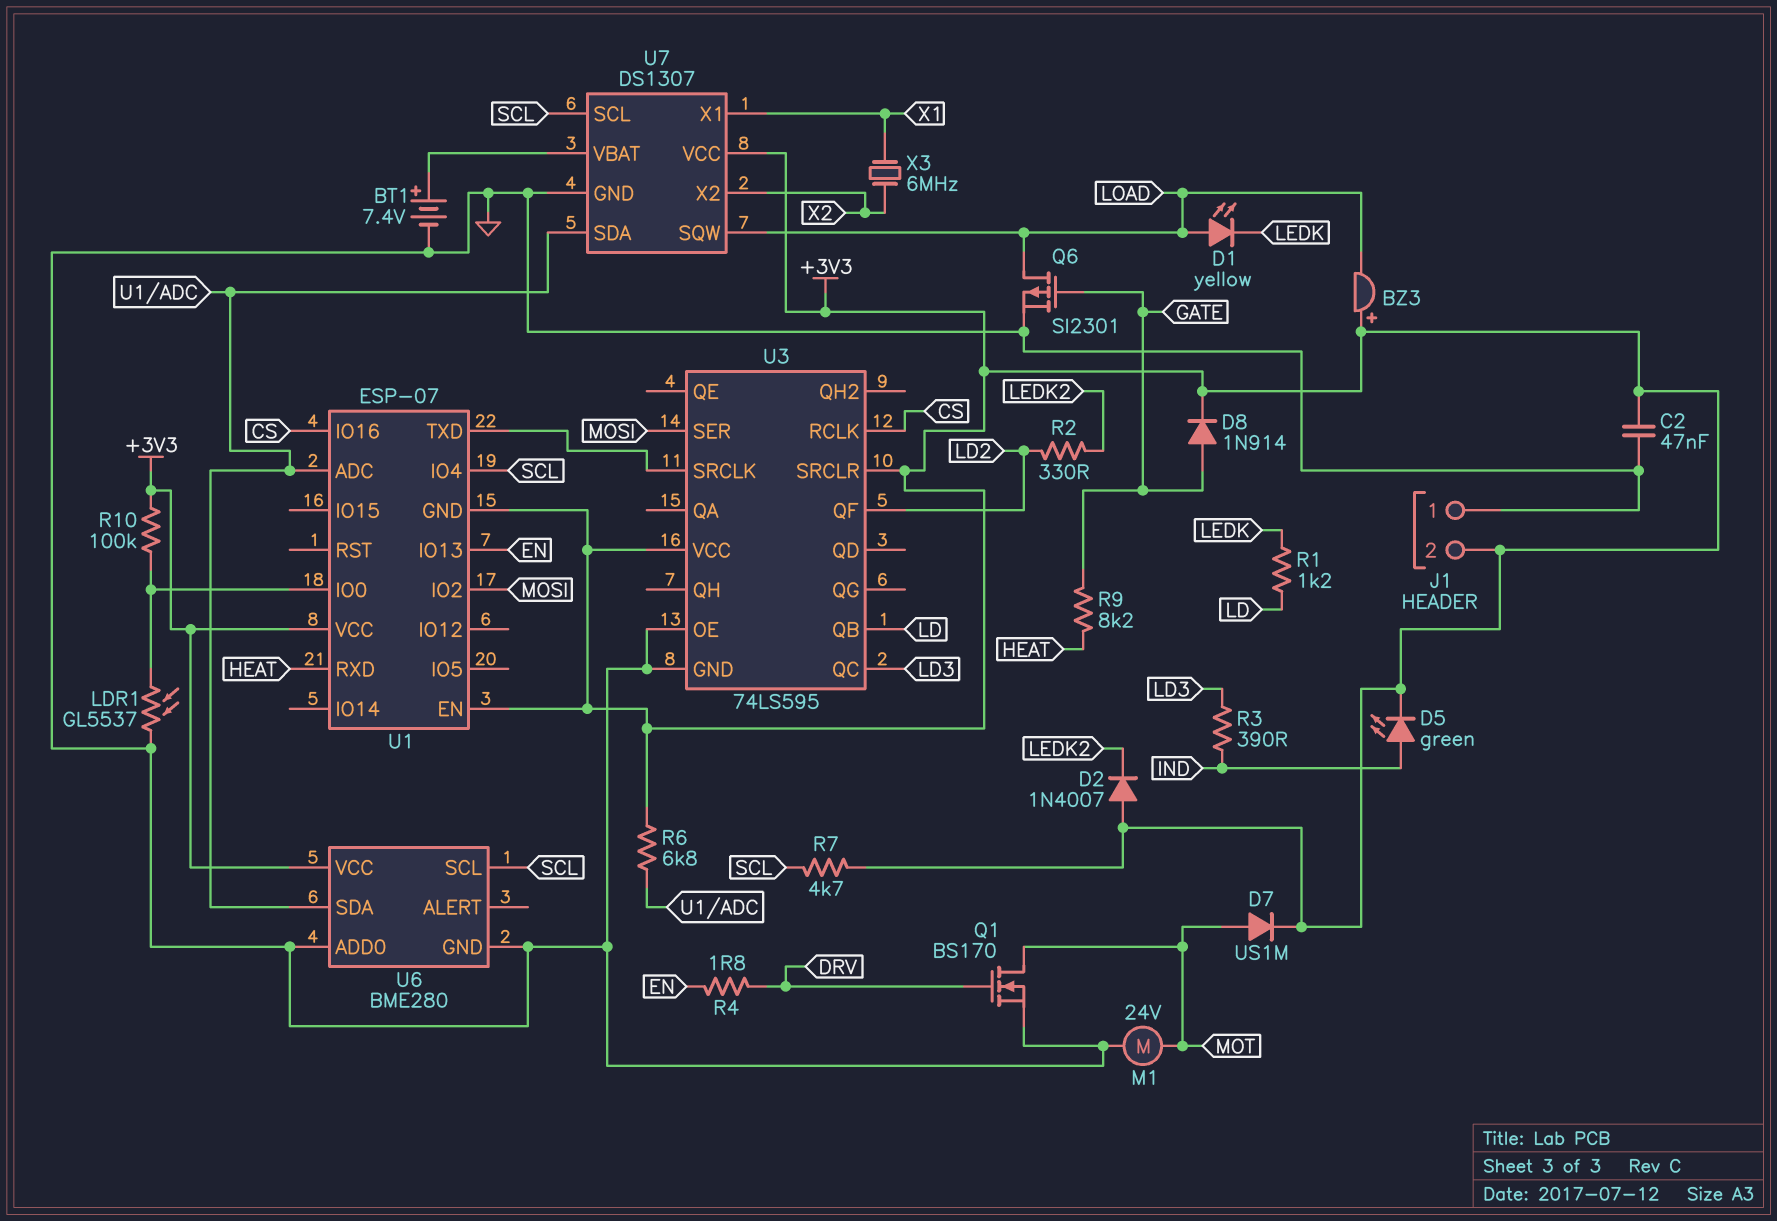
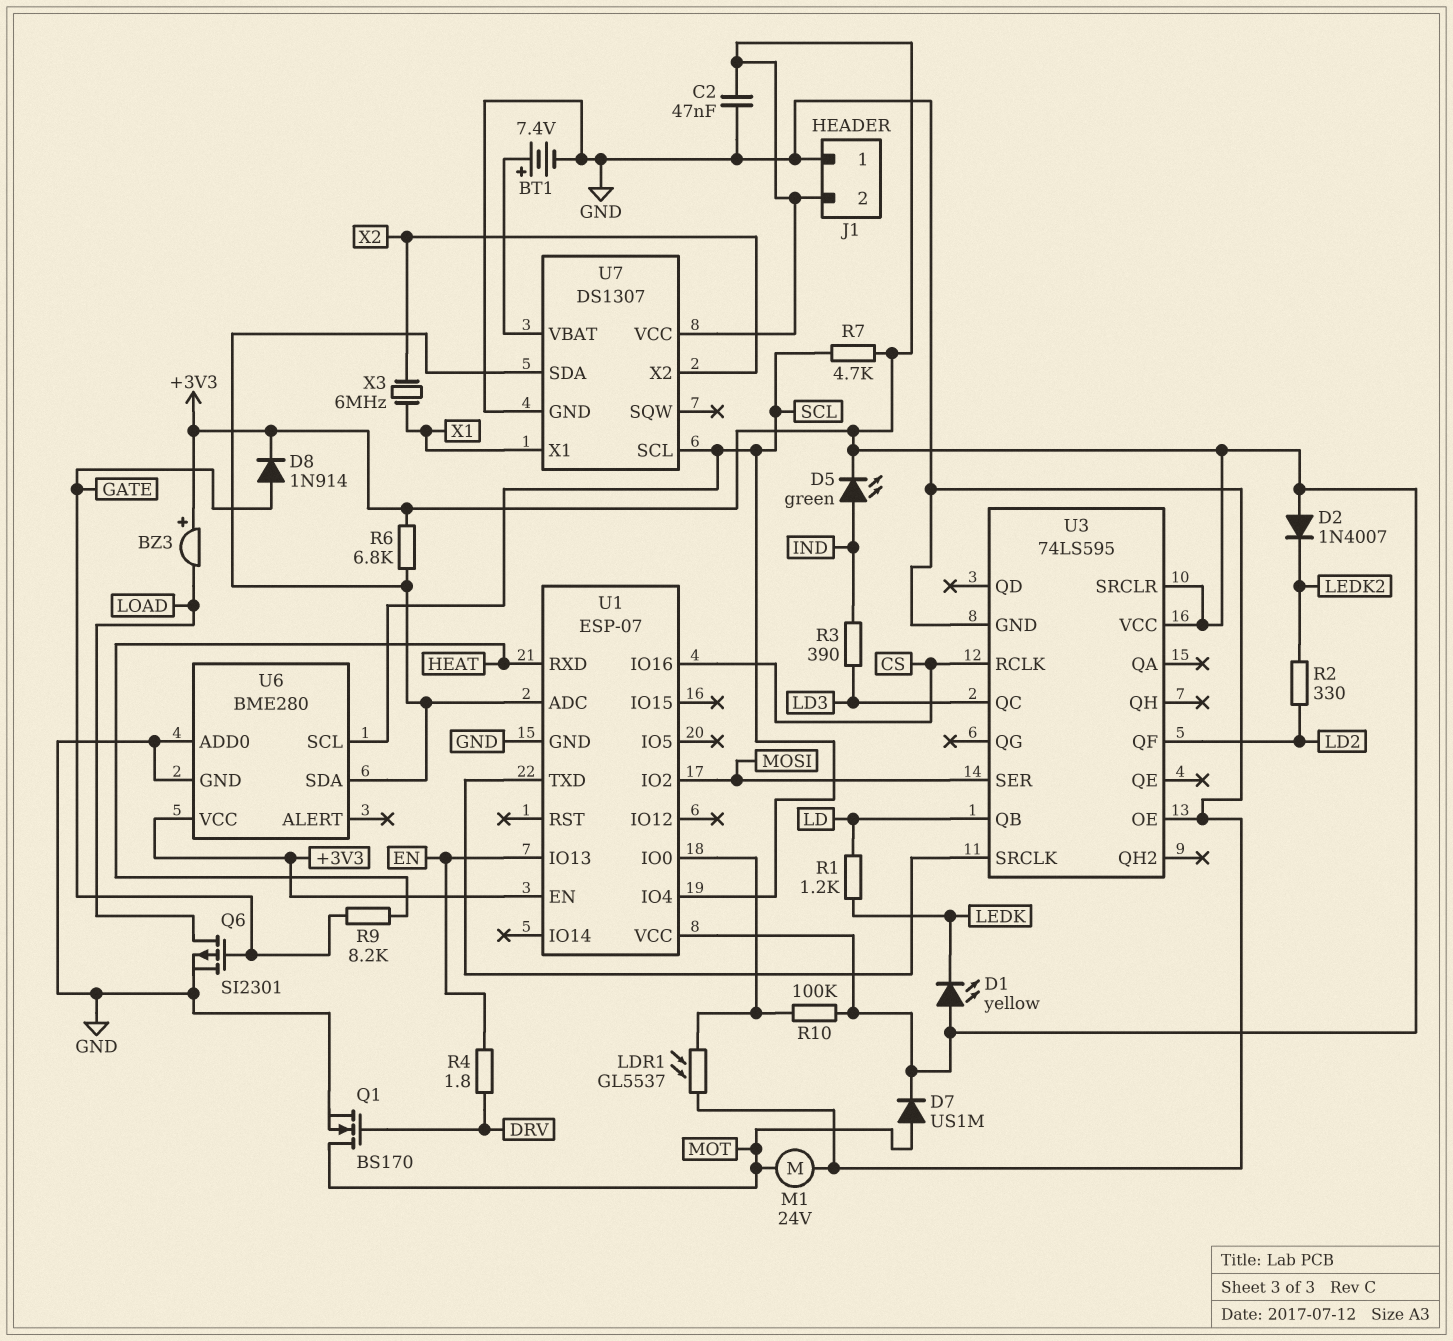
D1: LED yellow (A LOAD, K LEDK) -> LED yellow (A +3V3, K LEDK)
U1 pin GND: +3V3 -> GND
U7 pin SQW: LOAD -> none

